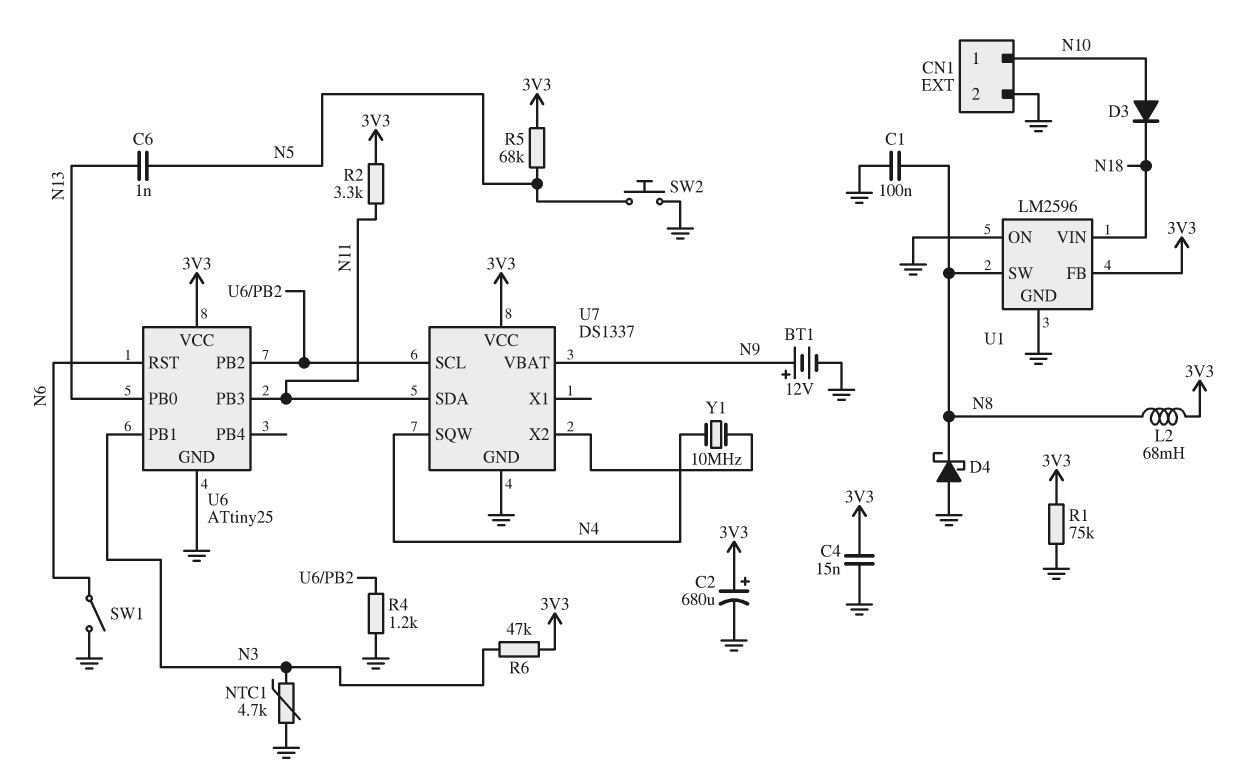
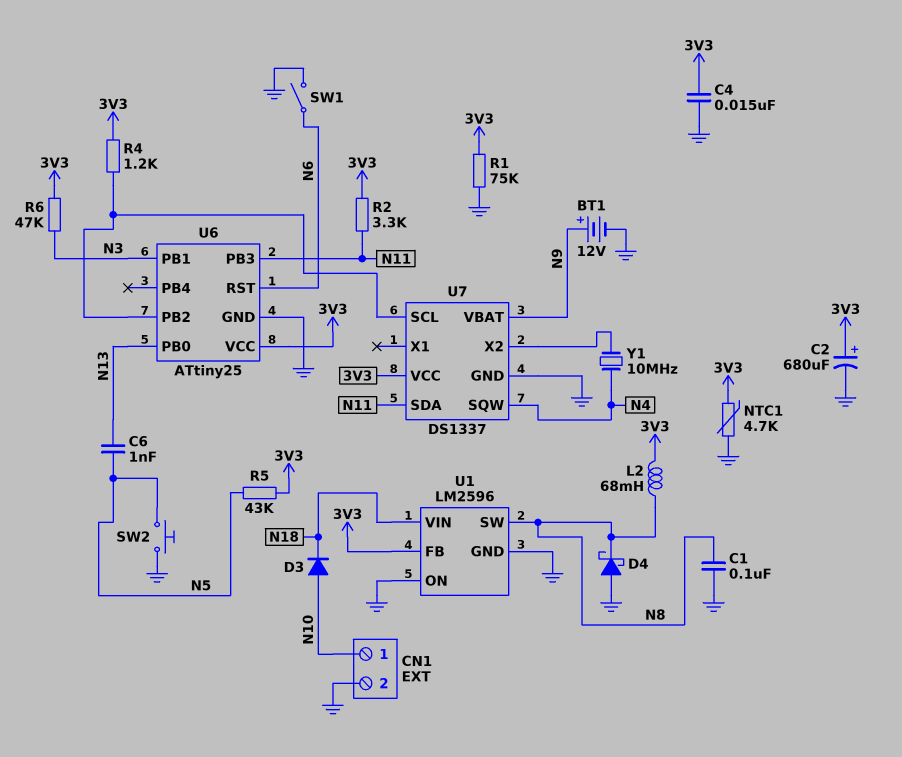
NTC1: 4.7k (GND, N3) -> 4.7k (3V3, GND)
R4: 1.2k (GND, U6/PB2) -> 1.2k (3V3, U6/PB2)
R5: 68k (3V3, N5) -> 43k (3V3, N5)

